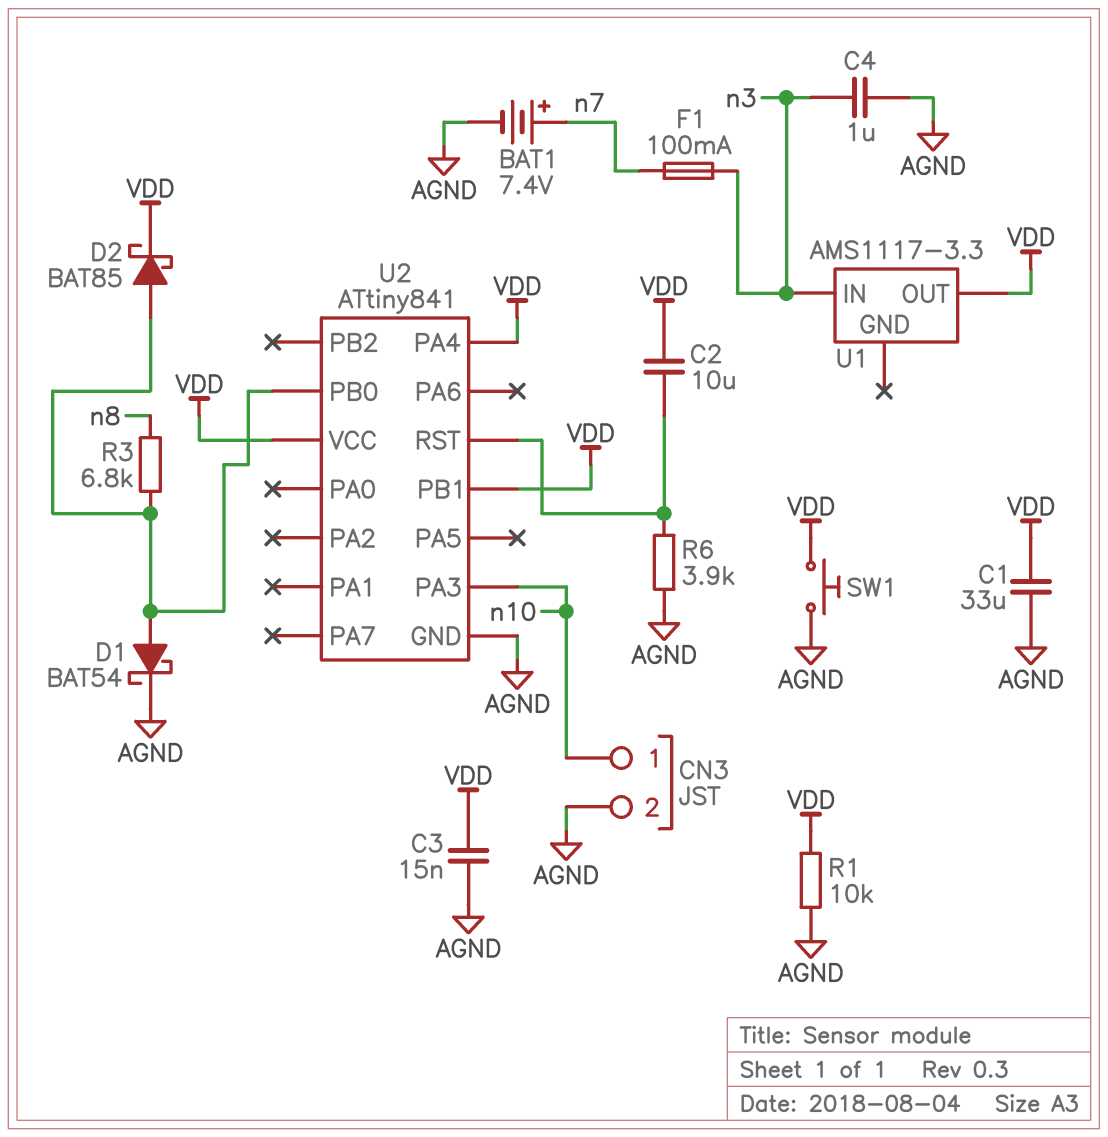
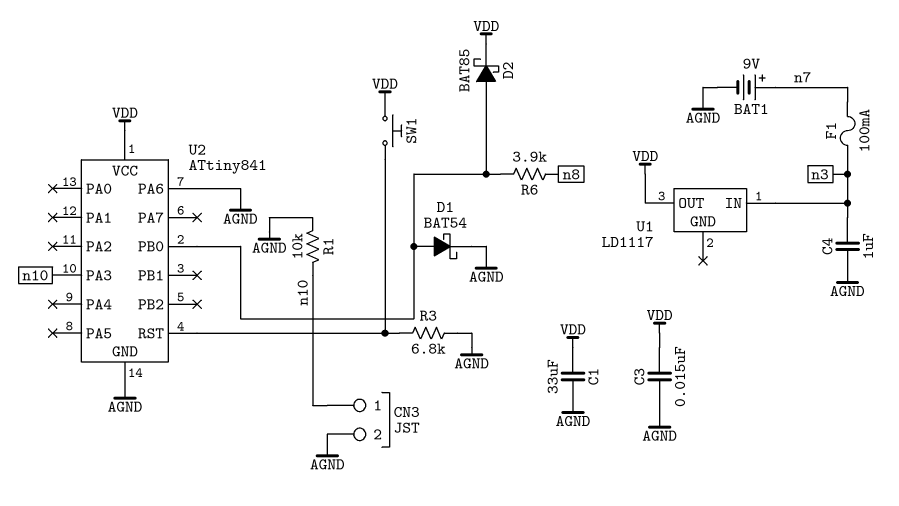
BAT1: 7.4V (plus n7, minus AGND) -> 9V (plus n7, minus AGND)
C2: 10uF (U2/RST, VDD) -> none
R1: 10k (AGND, VDD) -> 10k (AGND, n10)
R3: 6.8k (U2/PB0, n8) -> 6.8k (AGND, U2/RST)
R6: 3.9k (AGND, U2/RST) -> 3.9k (U2/PB0, n8)
SW1: button (AGND, VDD) -> button (U2/RST, VDD)
U1: AMS1117-3.3 -> LD1117
U2 pin PA4: VDD -> none
U2 pin PA6: none -> AGND
U2 pin PB1: VDD -> none

